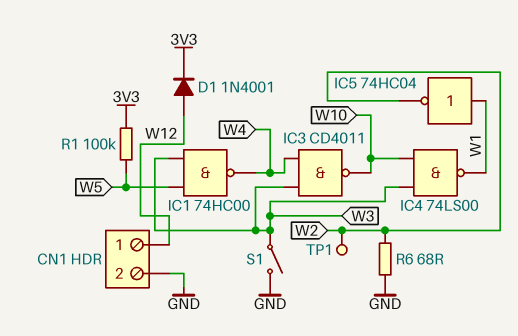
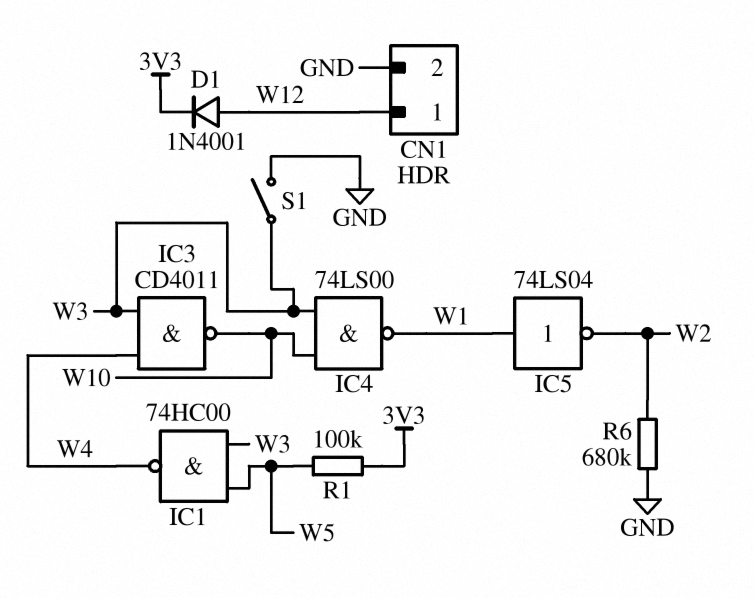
IC5: NOT 74HC04 (in W1, out W2) -> NOT 74LS04 (in W1, out W2)
R6: 68 (GND, W2) -> 680k (GND, W2)
TP1: test point (W2) -> none

